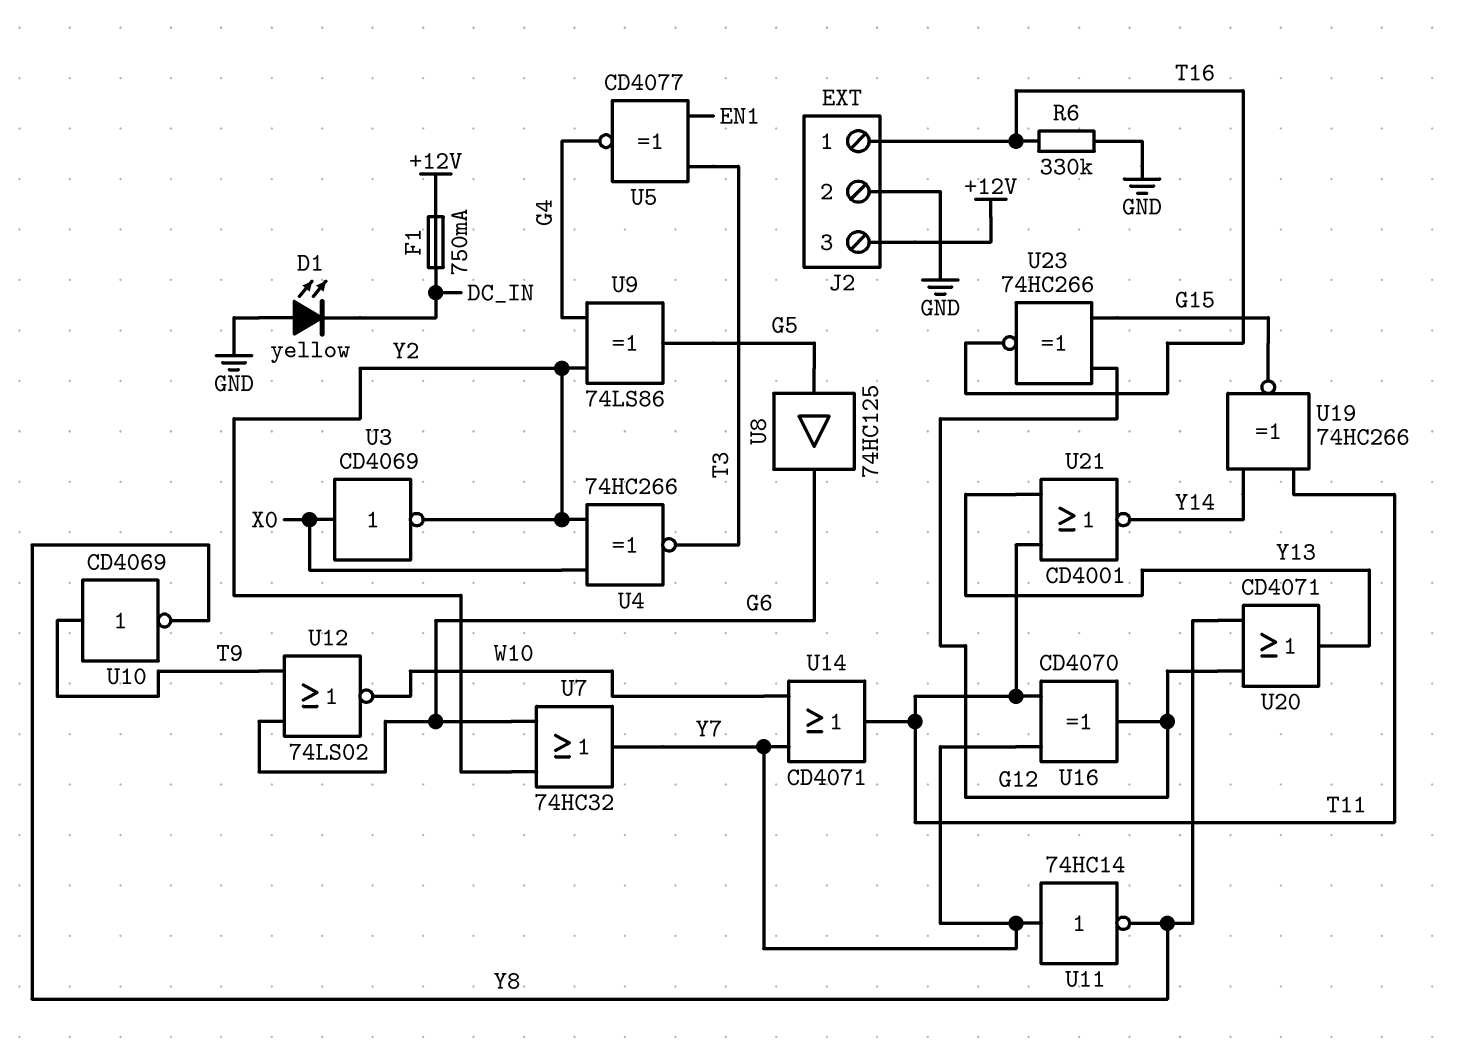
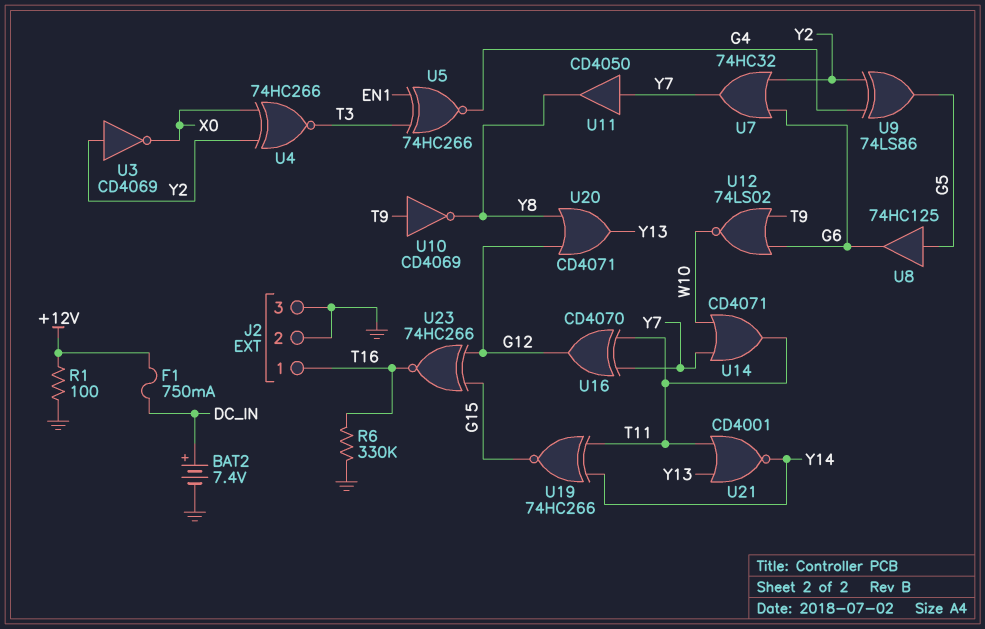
BAT2: none -> 7.4V (plus DC_IN, minus GND)
D1: LED yellow (A GND, K DC_IN) -> none
J2 pin 3: +12V -> GND
R1: none -> 100 (+12V, GND)
U3: NOT CD4069 (in X0, out Y2) -> NOT CD4069 (in Y2, out X0)
U5: XNOR CD4077 (in EN1, in T3, out G4) -> XNOR 74HC266 (in EN1, in T3, out G4)
U11: NOT 74HC14 (in Y7, out Y8) -> buffer CD4050 (in Y7, out Y8)

